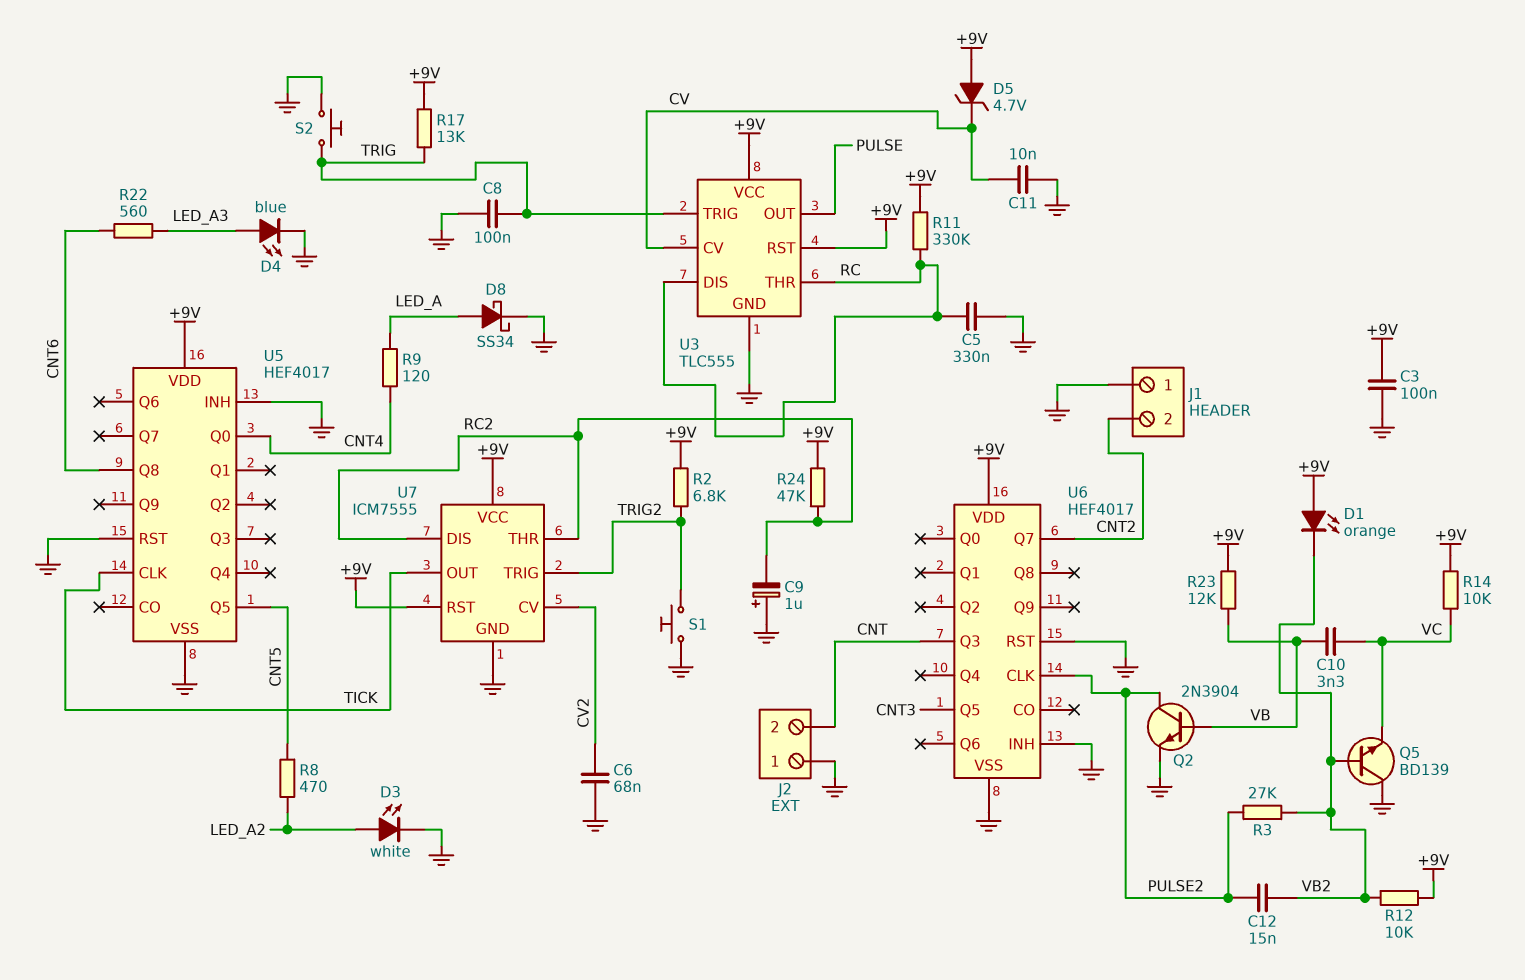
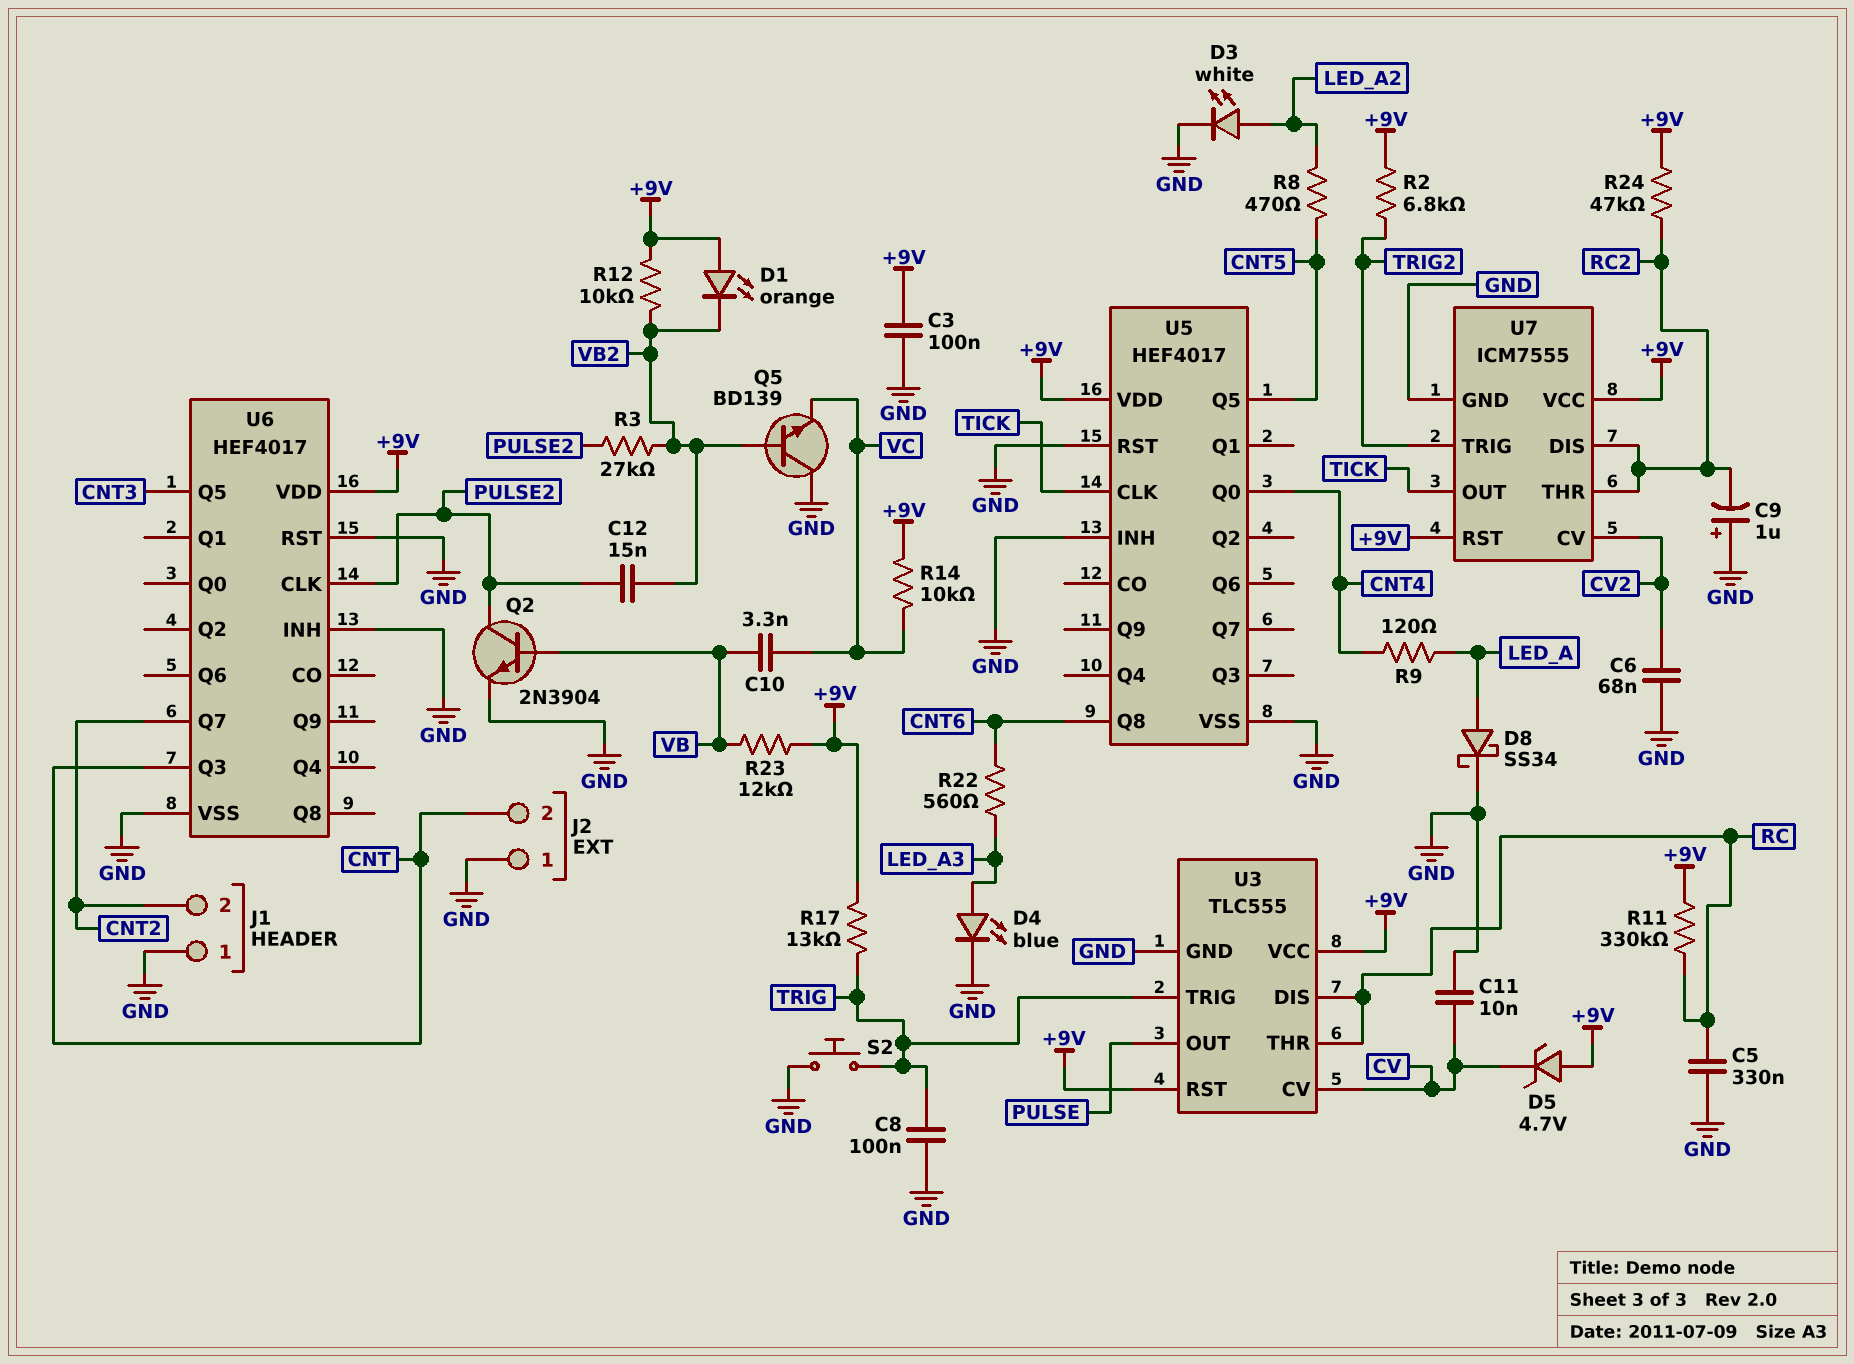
S1: button (GND, TRIG2) -> none

